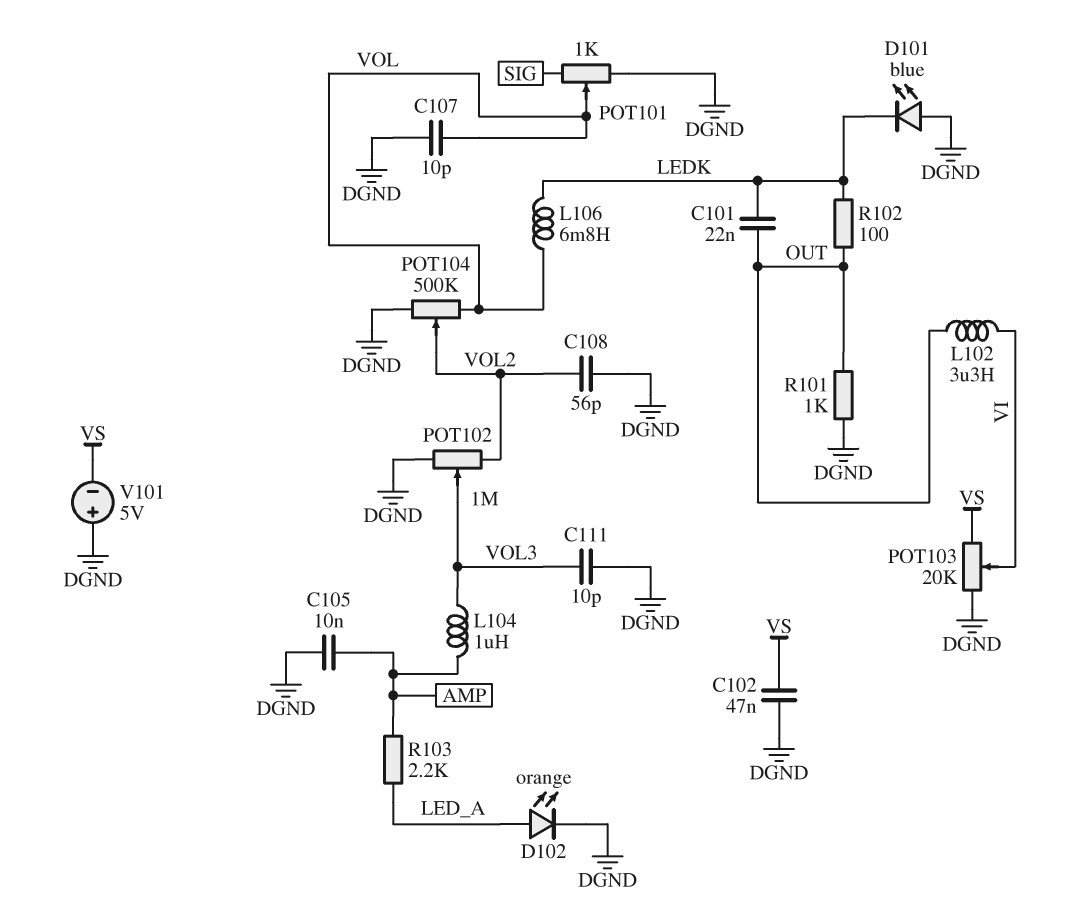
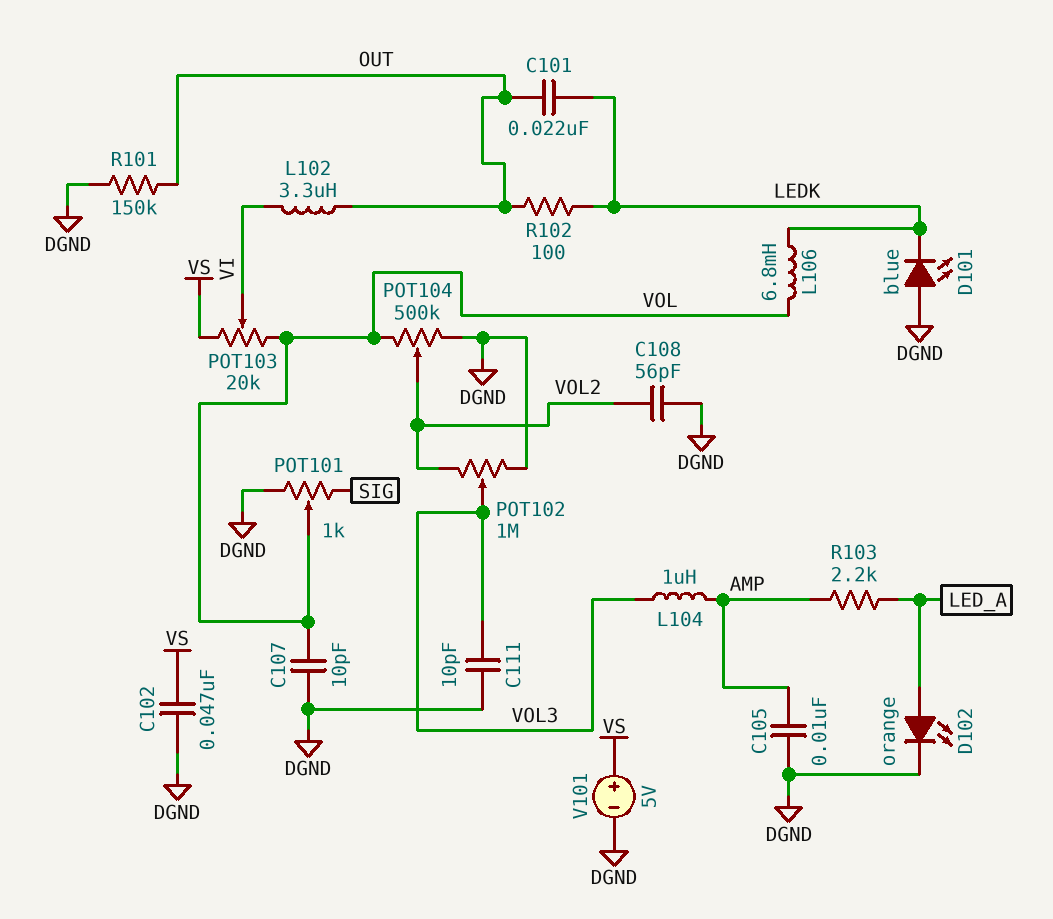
POT103: 20k (DGND, VS, wiper VI) -> 20k (VOL, VS, wiper VI)
R101: 1k (DGND, OUT) -> 150k (DGND, OUT)
V101: 5V (plus DGND, minus VS) -> 5V (plus VS, minus DGND)

